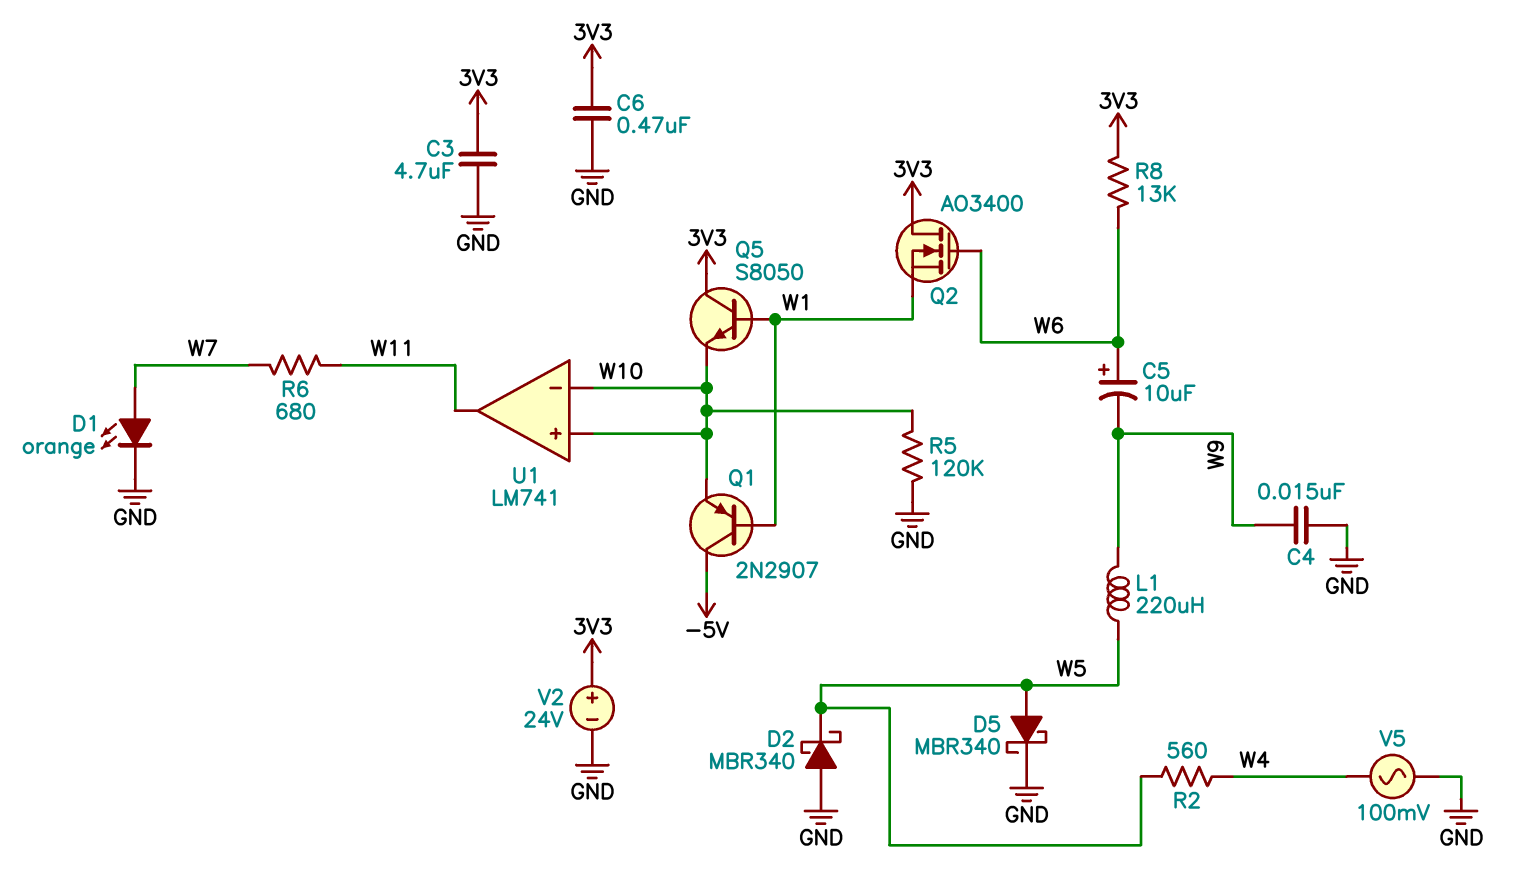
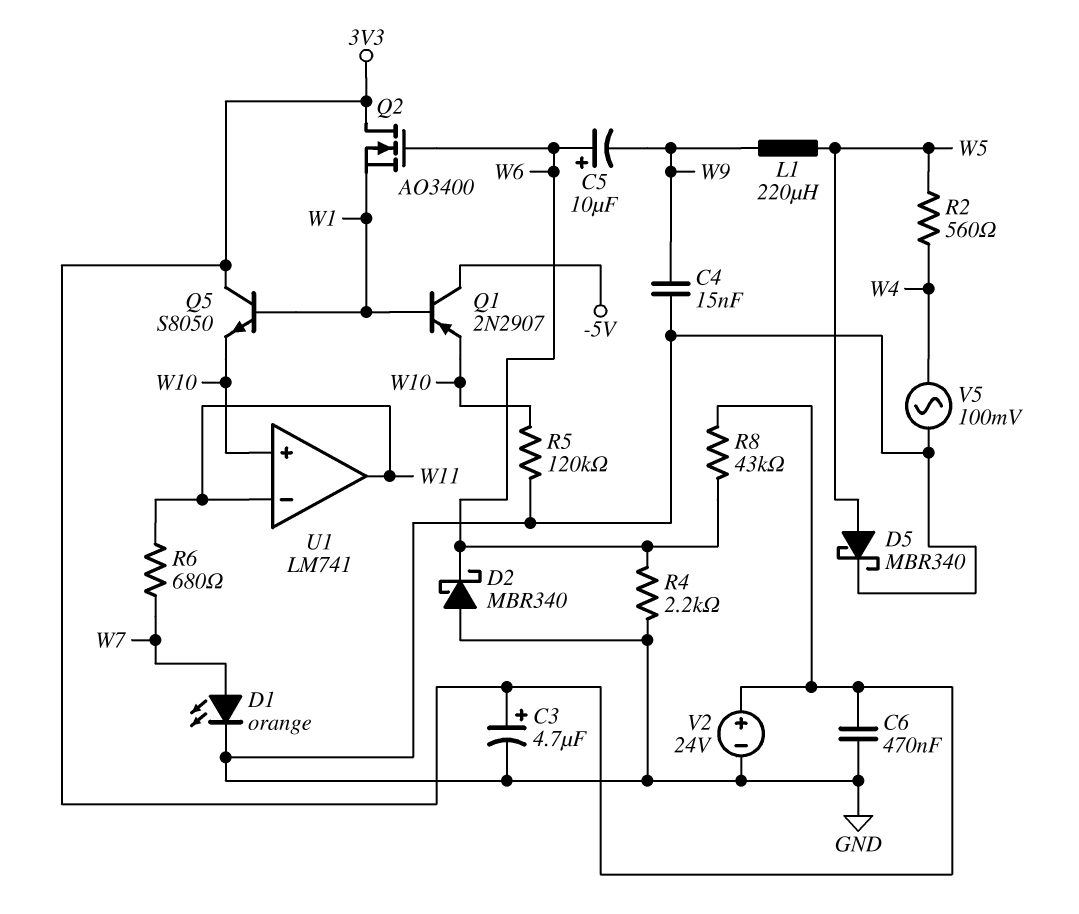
C3: 4.7uF (3V3, GND) -> 4.7uF (plus 3V3, minus GND)
D2: schottky MBR340 (A GND, K W5) -> schottky MBR340 (A GND, K W6)
R4: none -> 2.2k (GND, W6)
R8: 13k (3V3, W6) -> 43k (3V3, W6)
U1 pin in-: W10 -> W11

